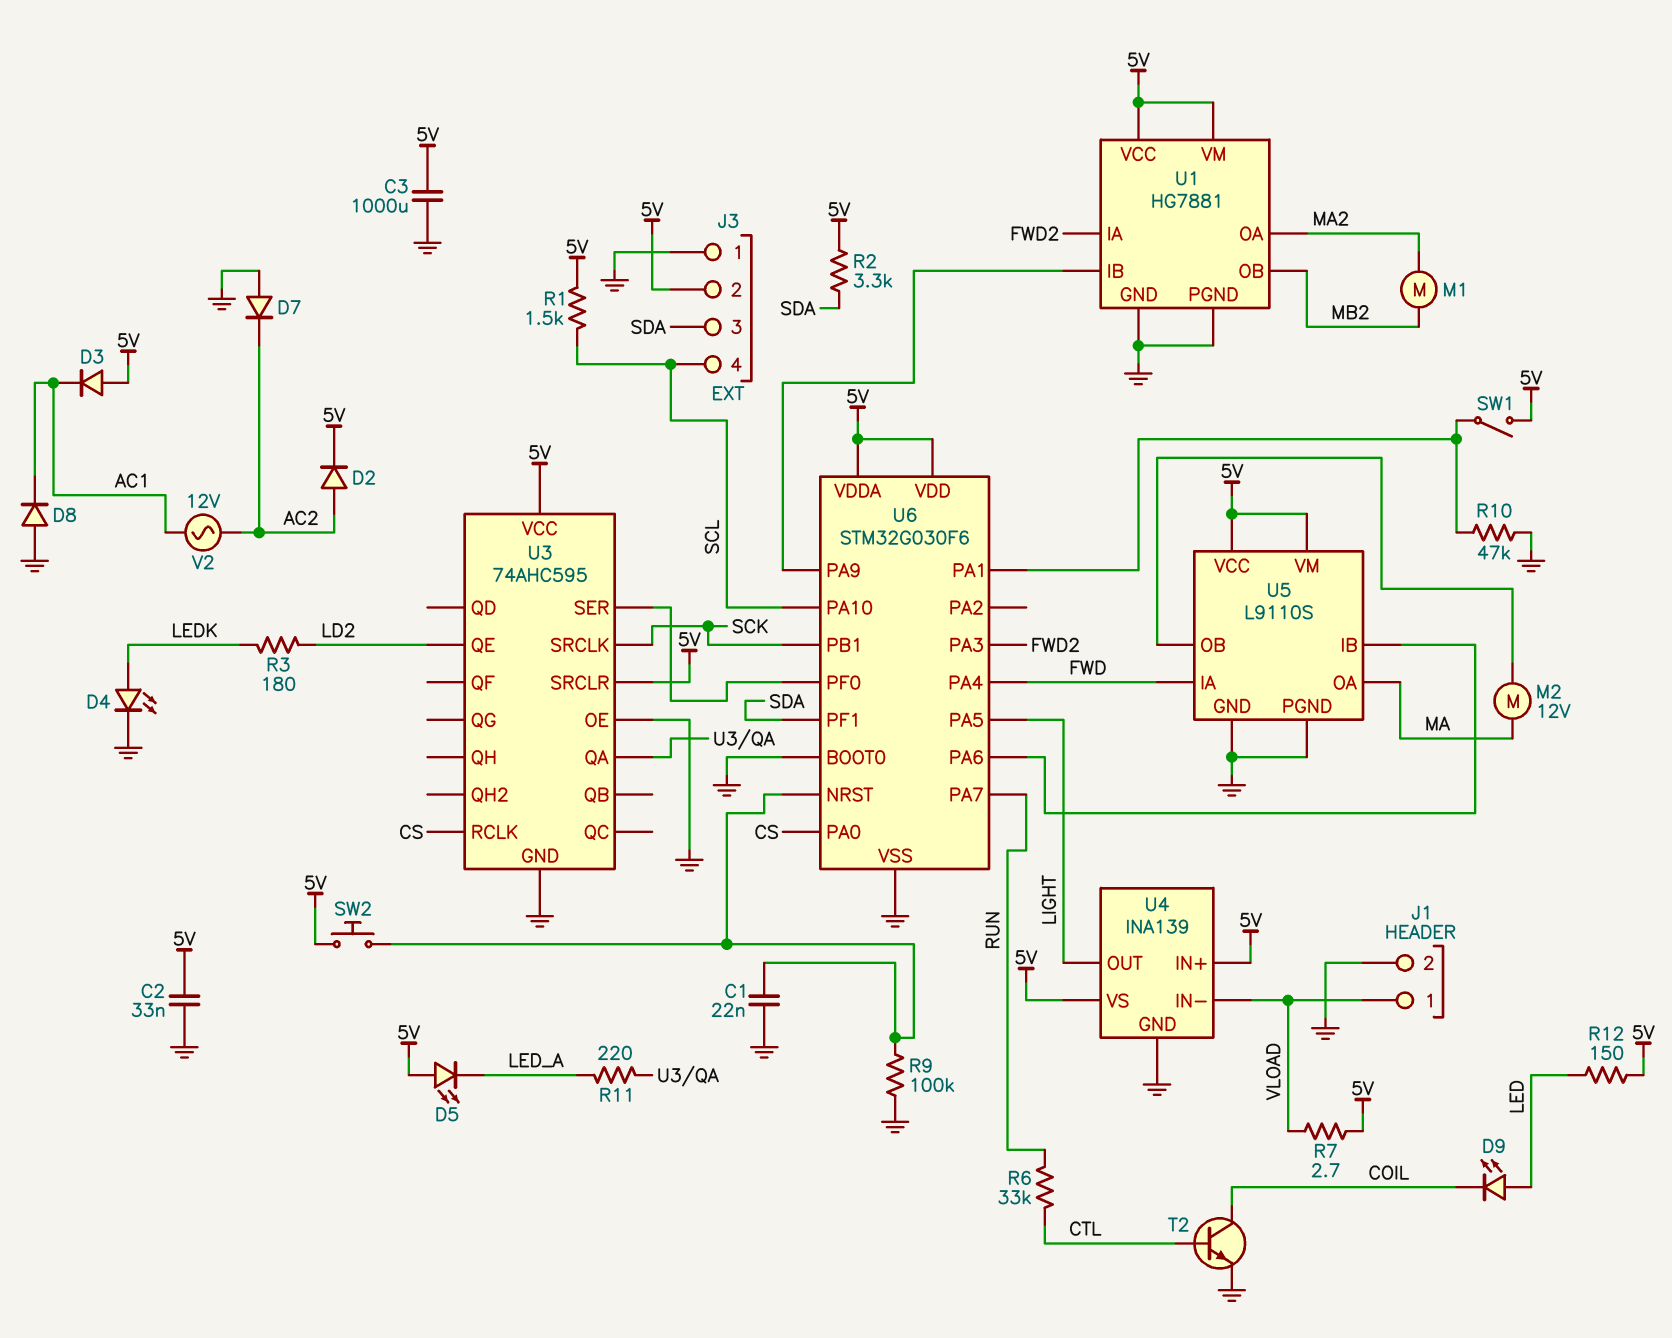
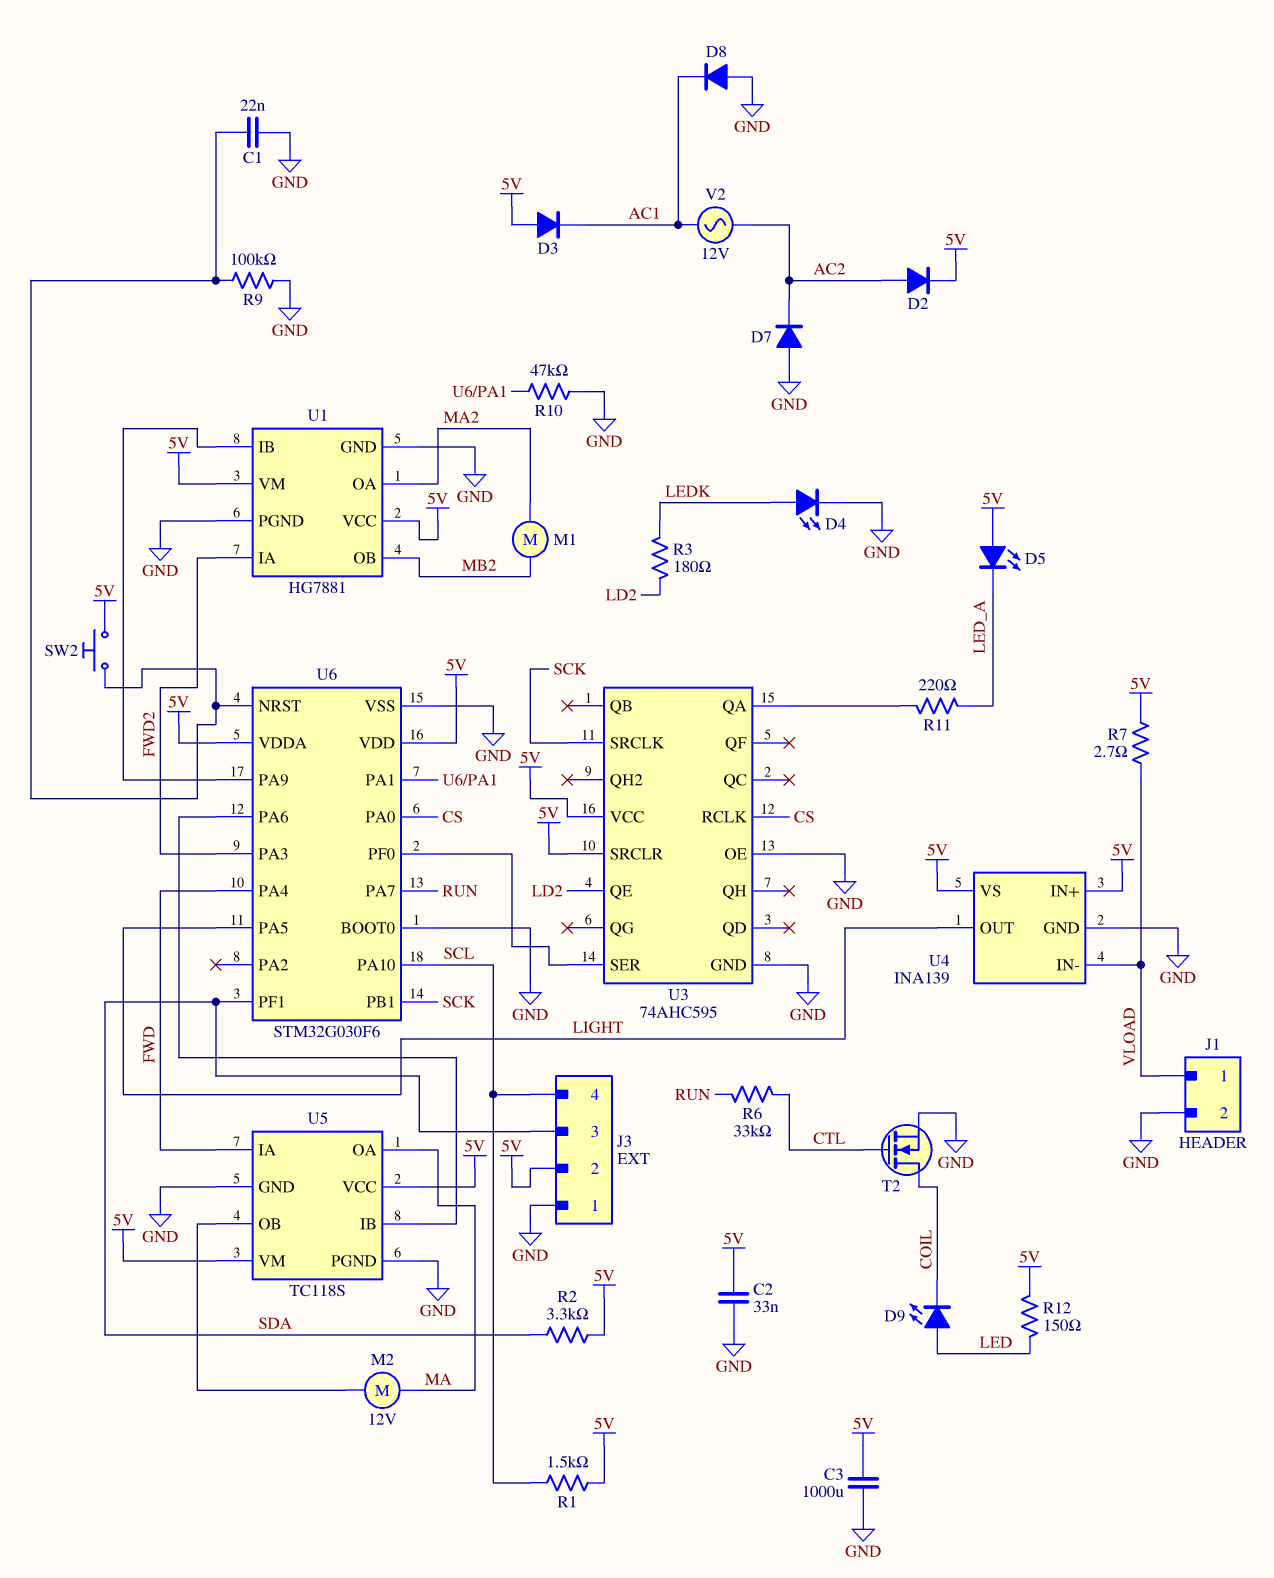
SW1: switch (5V, U6/PA1) -> none
T2: NPN (B CTL, C COIL, E GND) -> NMOS (G CTL, D COIL, S GND)
U5: L9110S -> TC118S

